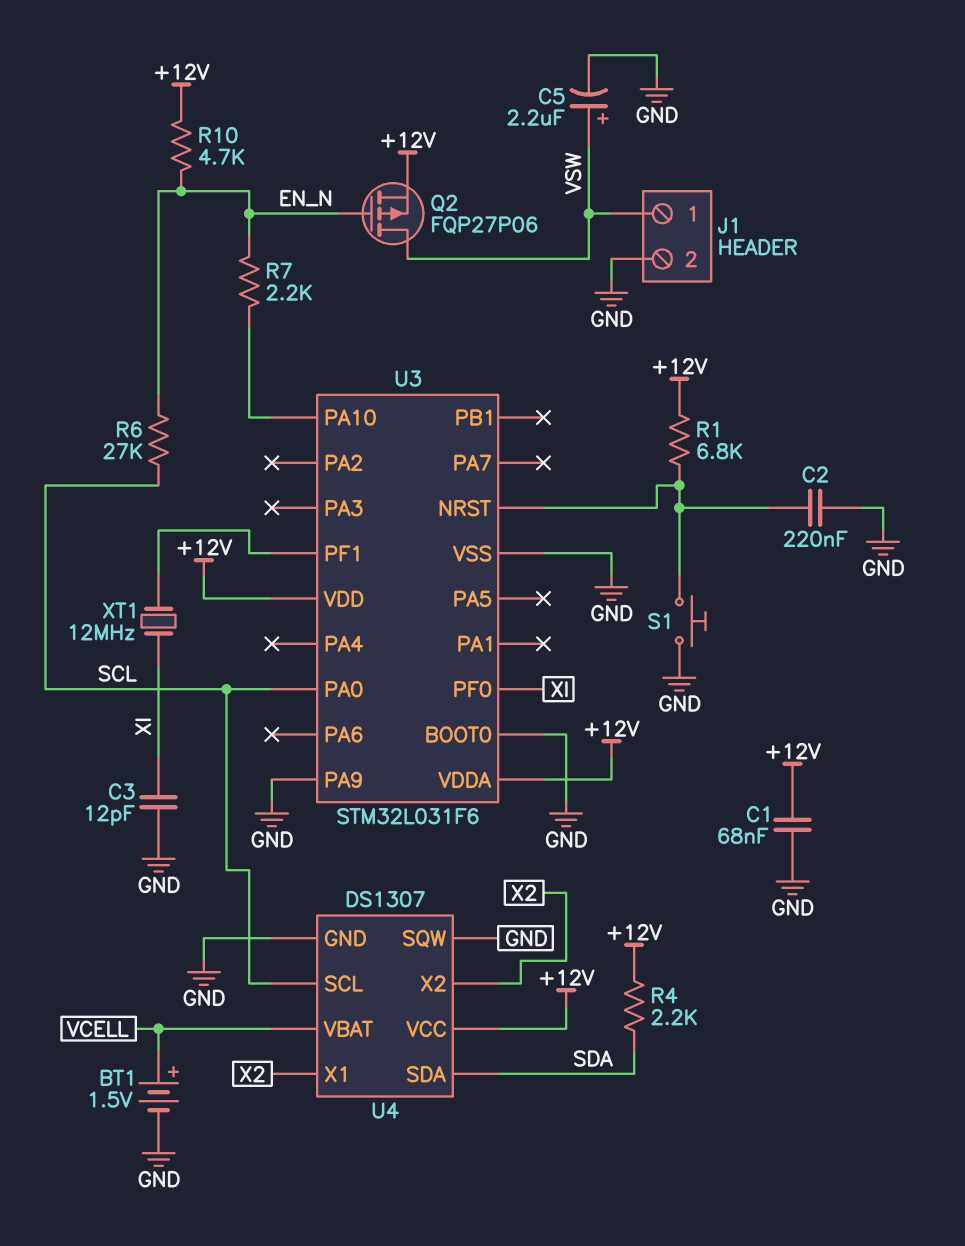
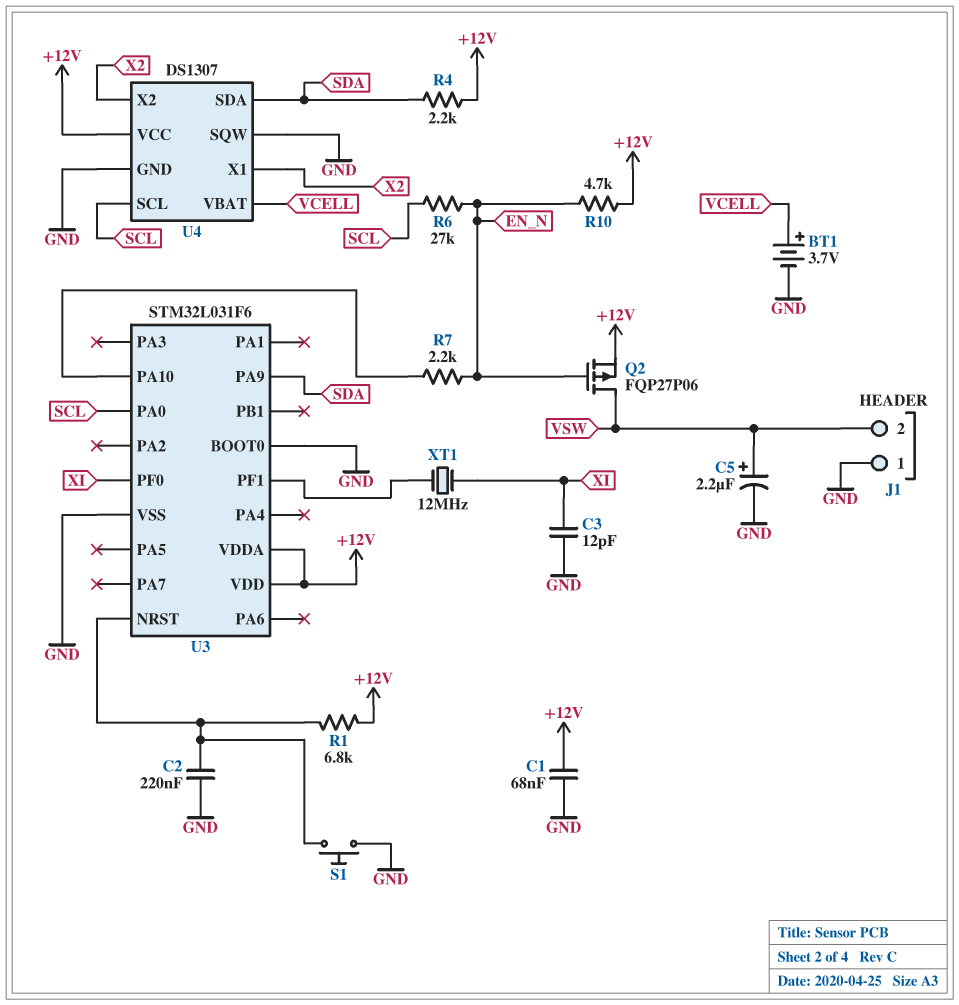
BT1: 1.5V (plus VCELL, minus GND) -> 3.7V (plus VCELL, minus GND)
J1 pin 1: VSW -> GND
J1 pin 2: GND -> VSW
U3 pin PA9: GND -> SDA

